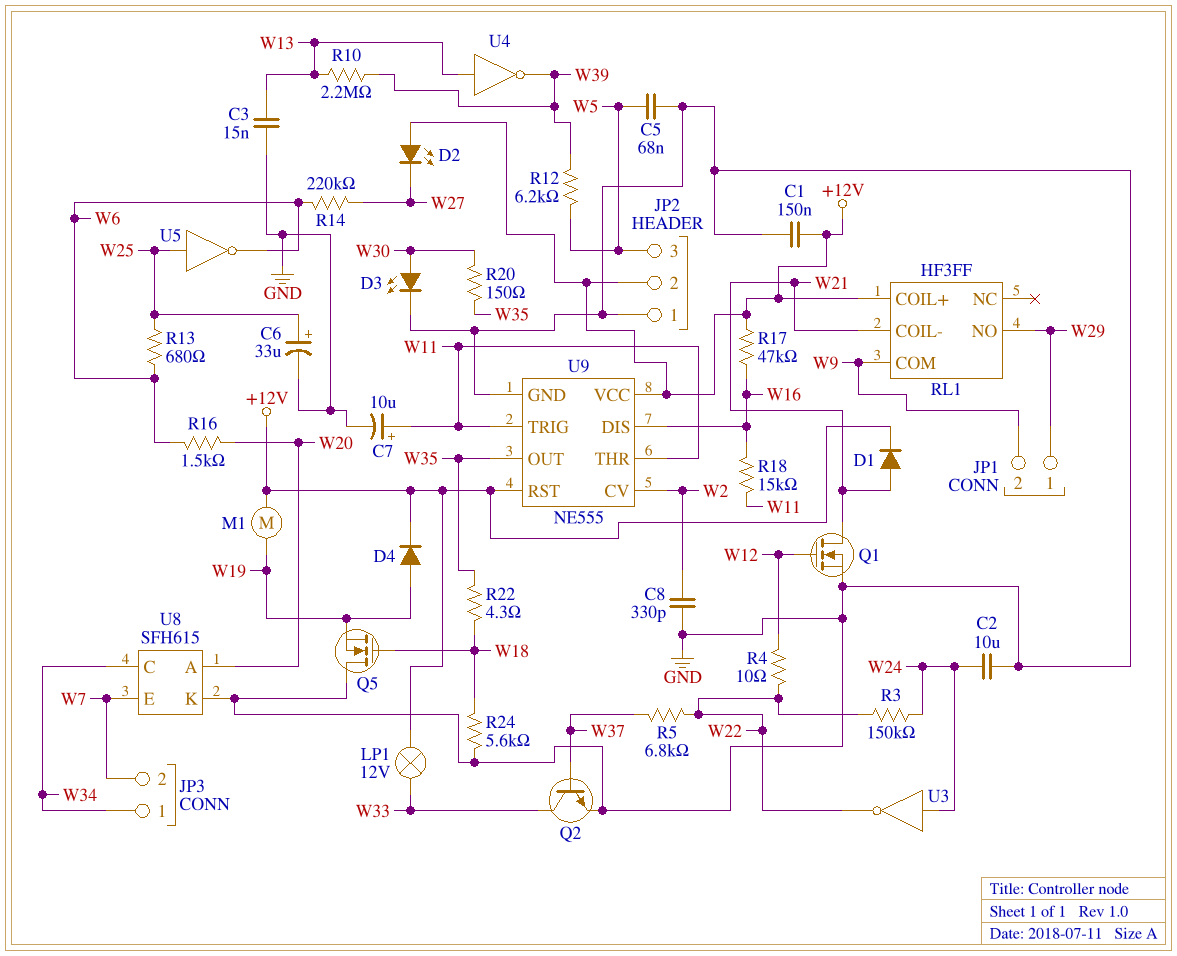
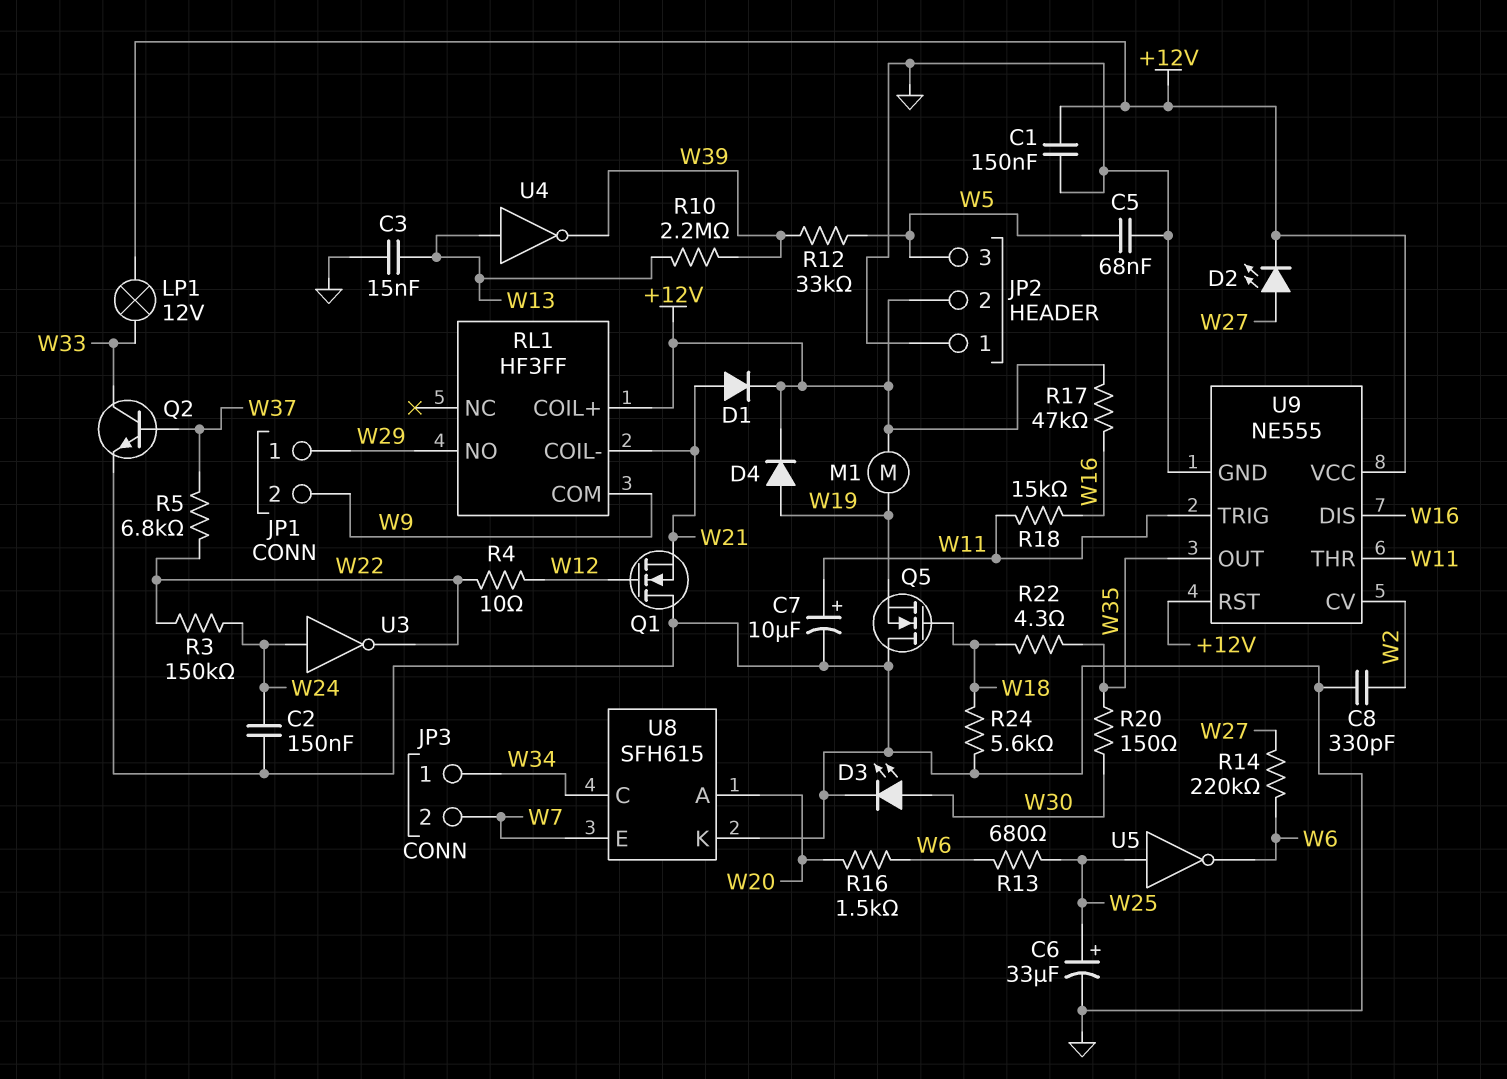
C2: 10uF (GND, W24) -> 150nF (GND, W24)
D2: LED (A +12V, K W27) -> LED (A W27, K +12V)
Q1: NMOS (G W12, D W21, S GND) -> NMOS (G W12, D GND, S W21)
R12: 6.2k (W5, W39) -> 33k (W5, W39)

